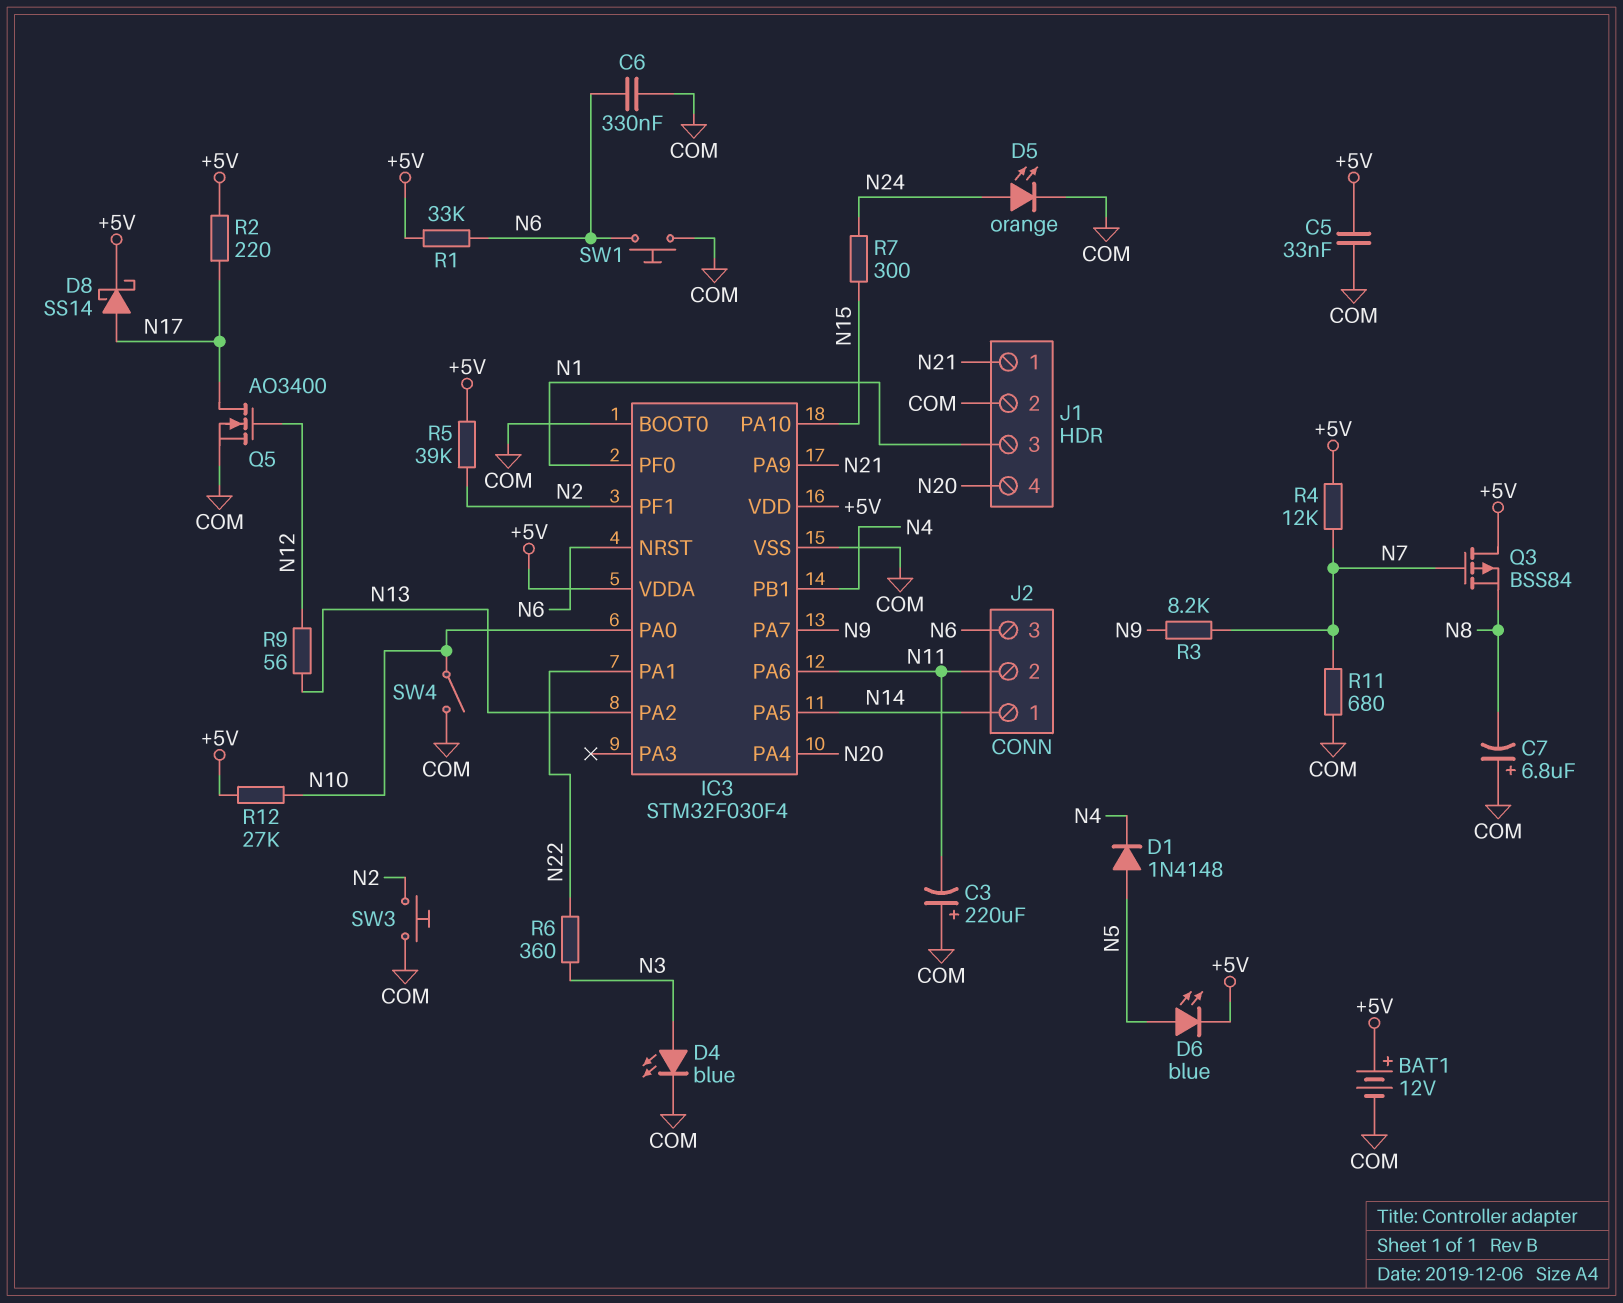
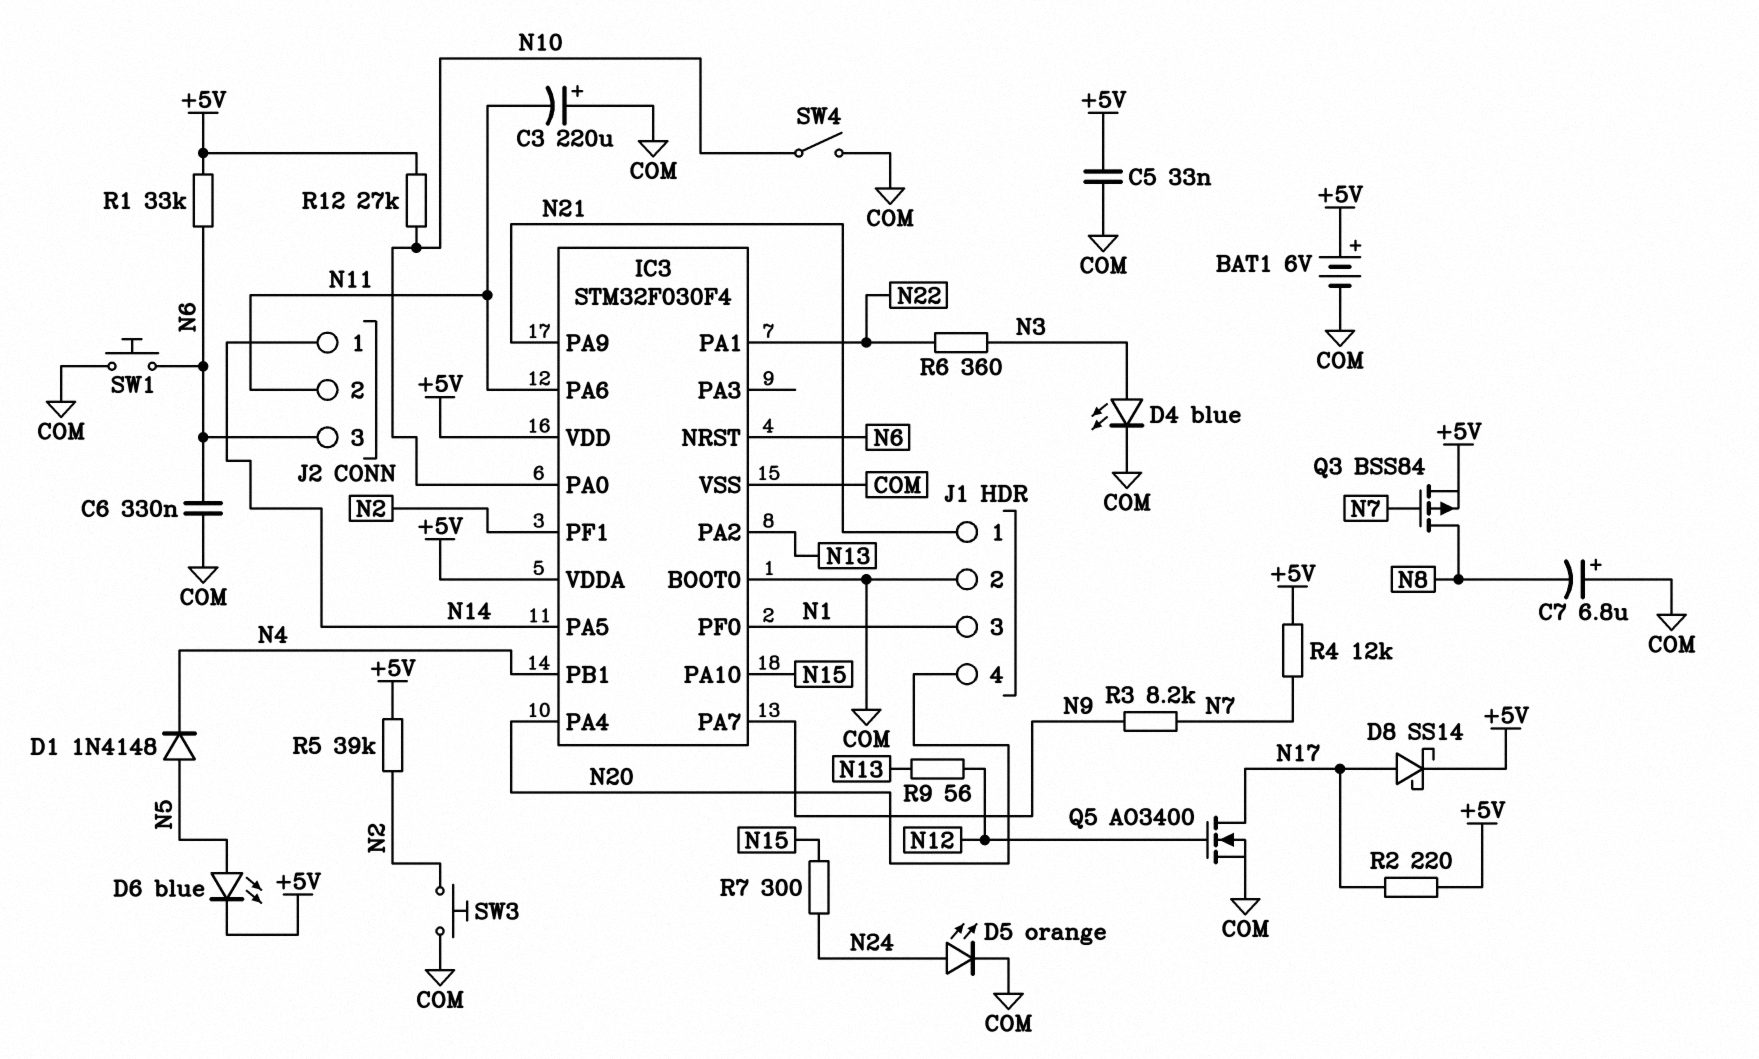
BAT1: 12V (plus +5V, minus COM) -> 6V (plus +5V, minus COM)
Q3: PMOS BSS84 (G N7, D +5V, S N8) -> PMOS BSS84 (G N7, D N8, S +5V)
R11: 680 (COM, N7) -> none

